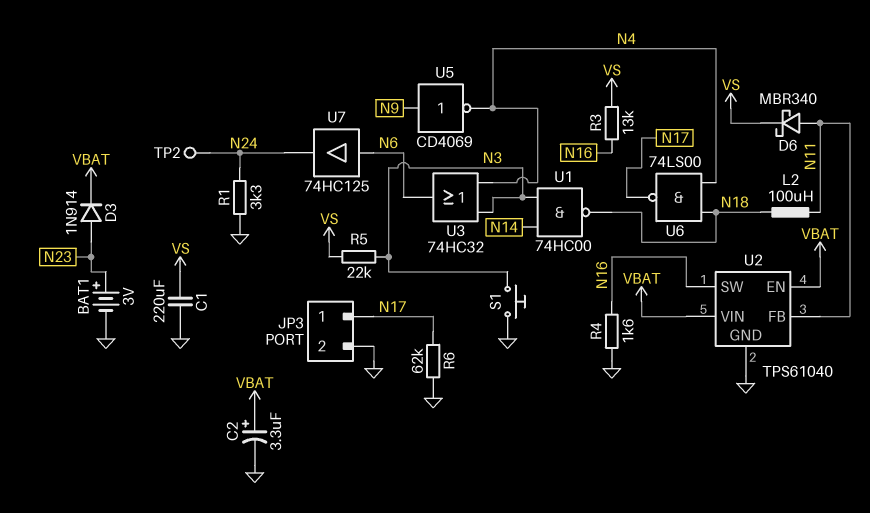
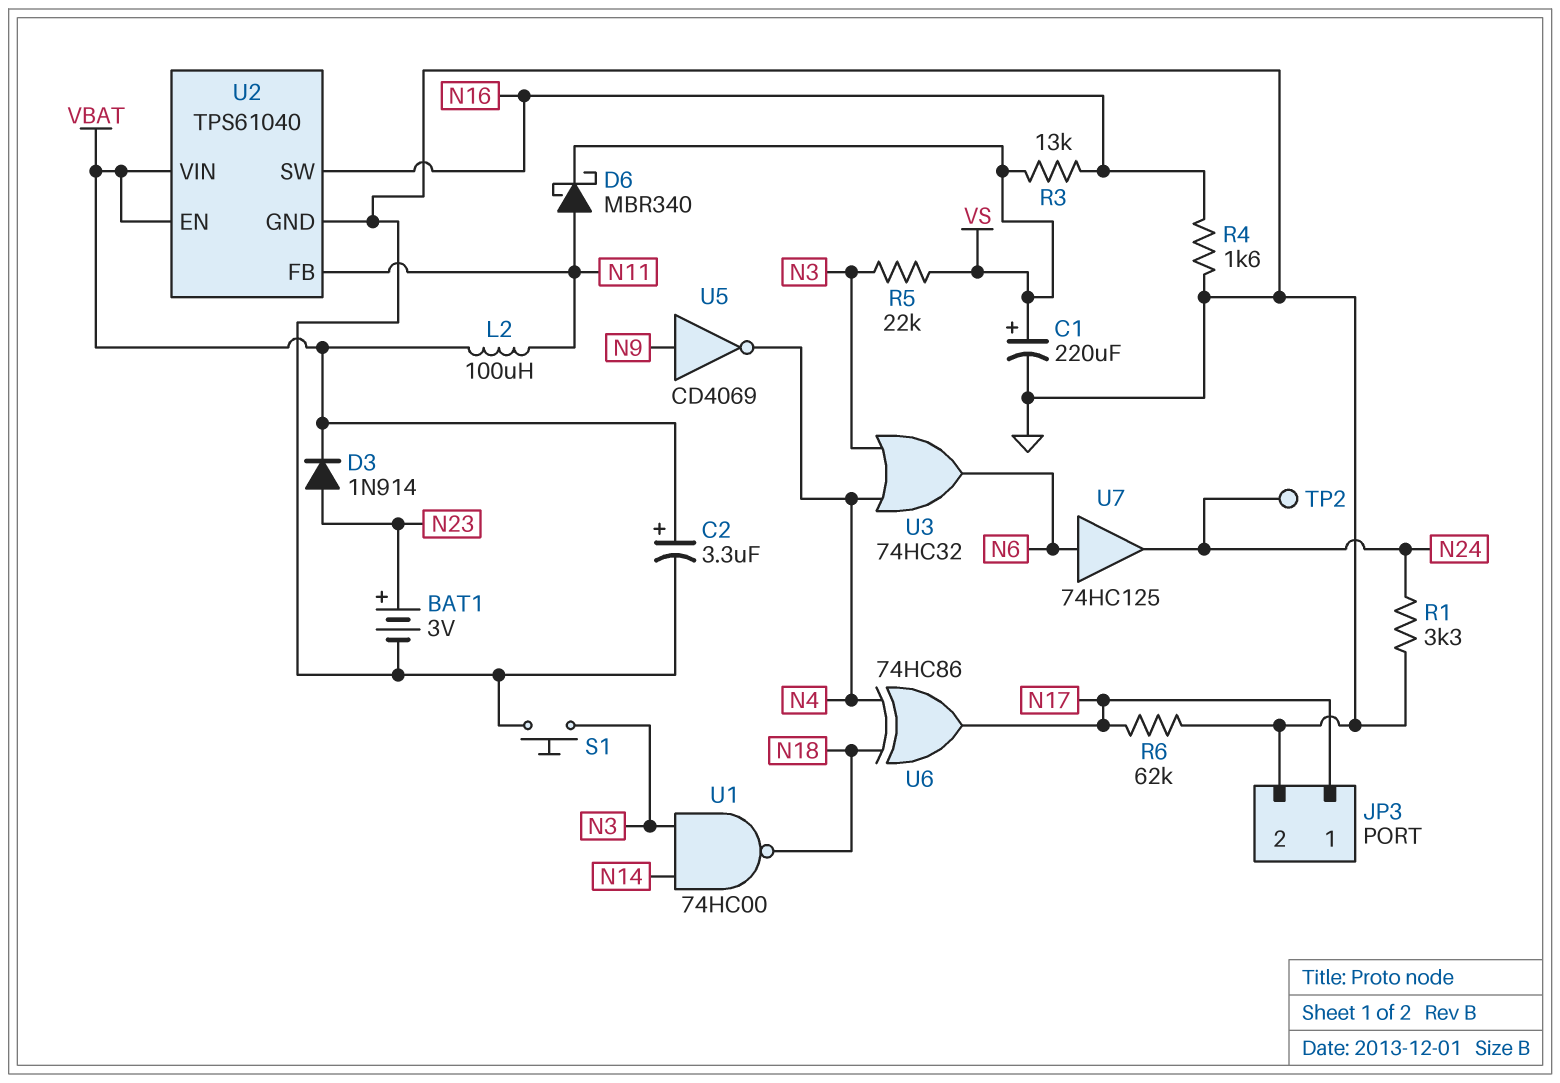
C1: 220uF (GND, VS) -> 220uF (plus VS, minus GND)
L2: 100uH (N11, N18) -> 100uH (N11, VBAT)
U6: NAND 74LS00 (in N4, in N18, out N17) -> XOR 74HC86 (in N4, in N18, out N17)

